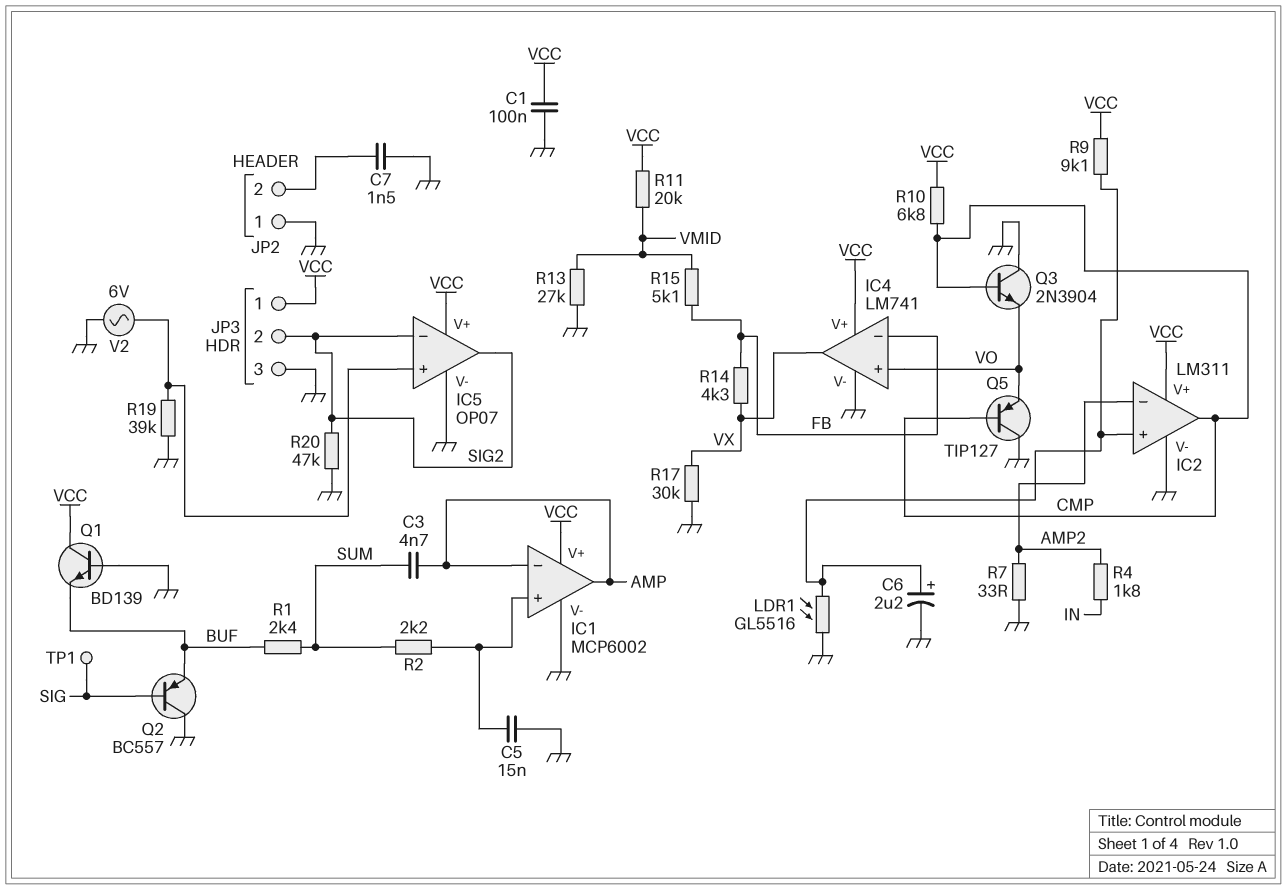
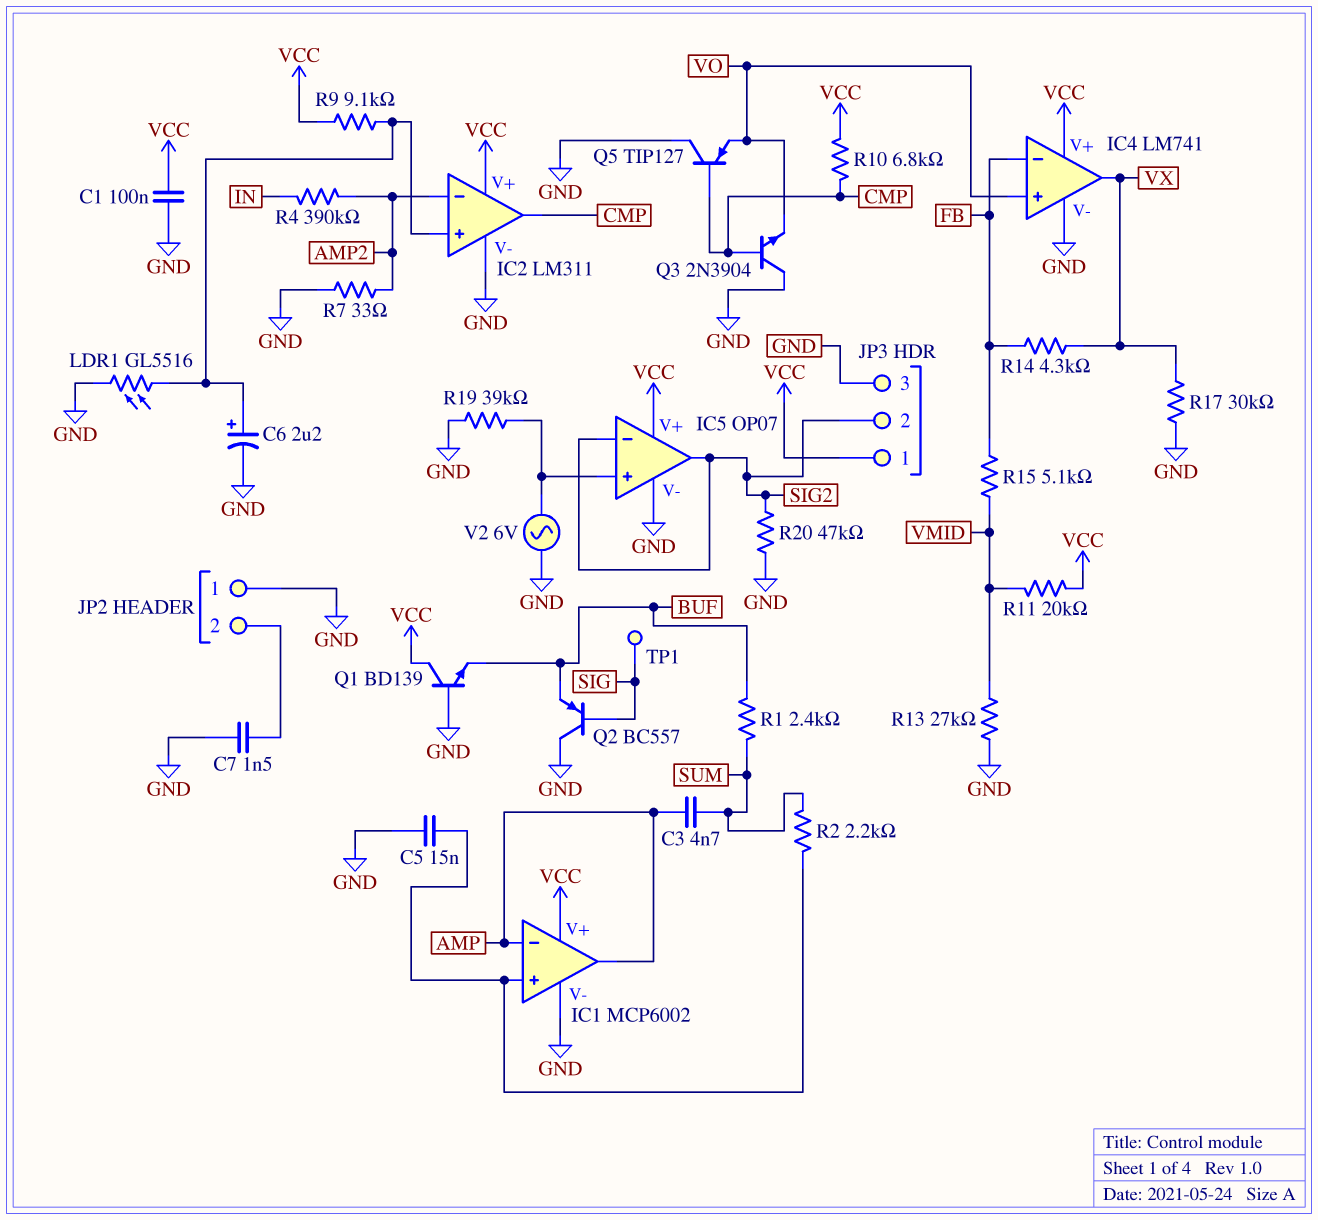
R4: 1.8k (AMP2, IN) -> 390k (AMP2, IN)

